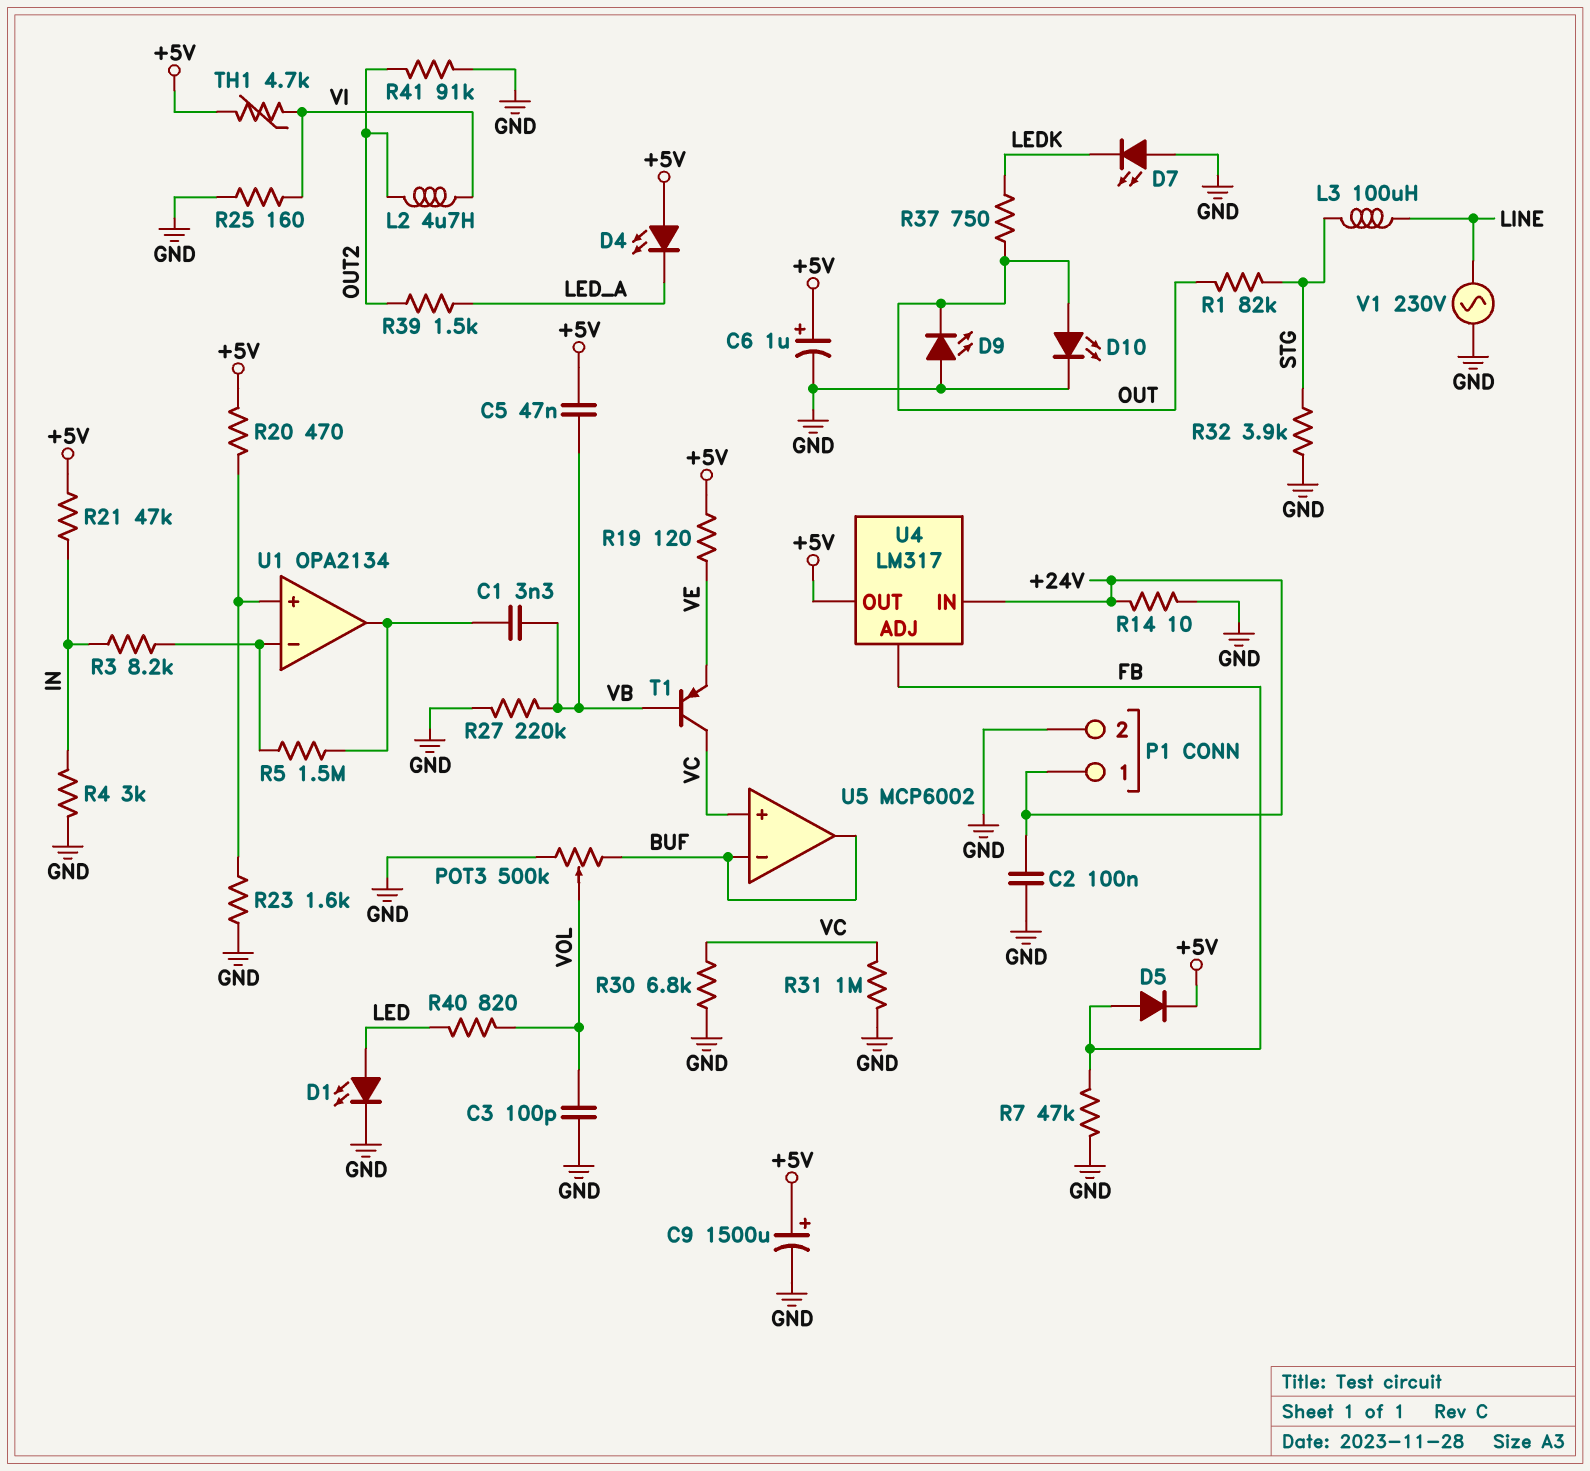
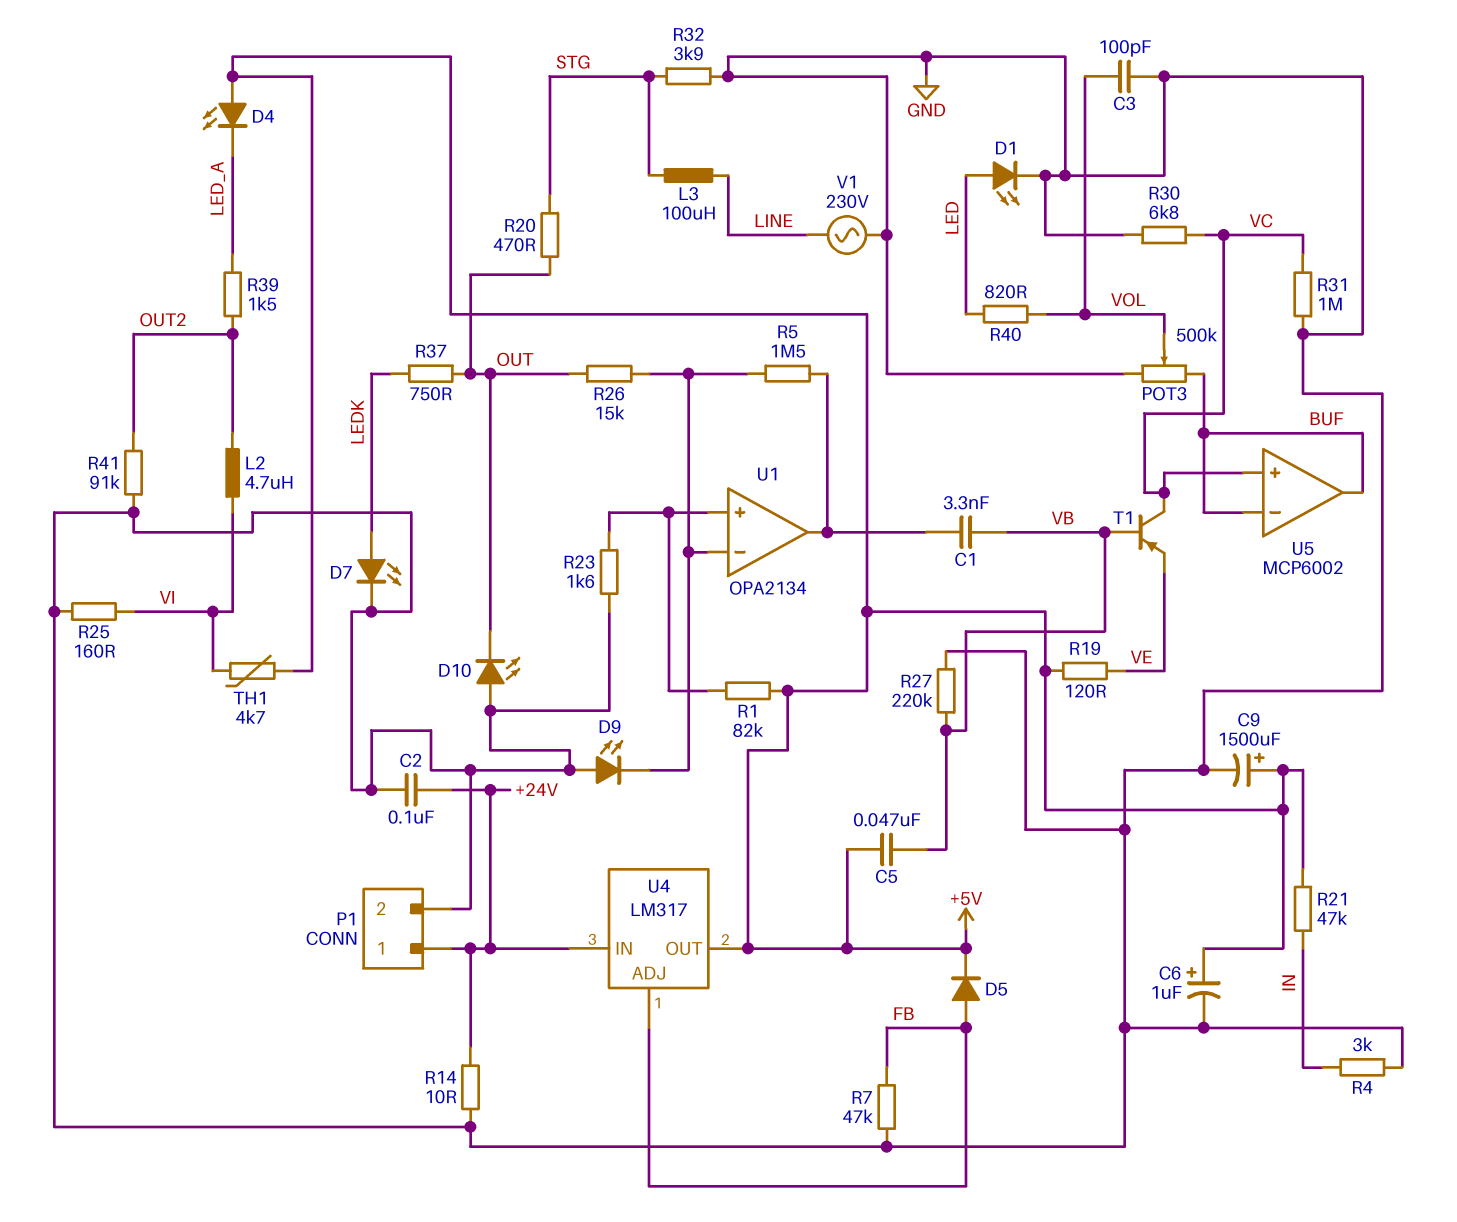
D7: LED (A GND, K LEDK) -> LED (A LEDK, K GND)
D9: LED (A GND, K OUT) -> LED (A GND, K U1/in-)
D10: LED (A OUT, K GND) -> LED (A GND, K OUT)
R1: 82k (OUT, STG) -> 82k (+5V, U1/in+)
R3: 8.2k (IN, U1/in-) -> none
R20: 470 (+5V, U1/in+) -> 470 (OUT, STG)
R26: none -> 15k (OUT, U1/in-)

